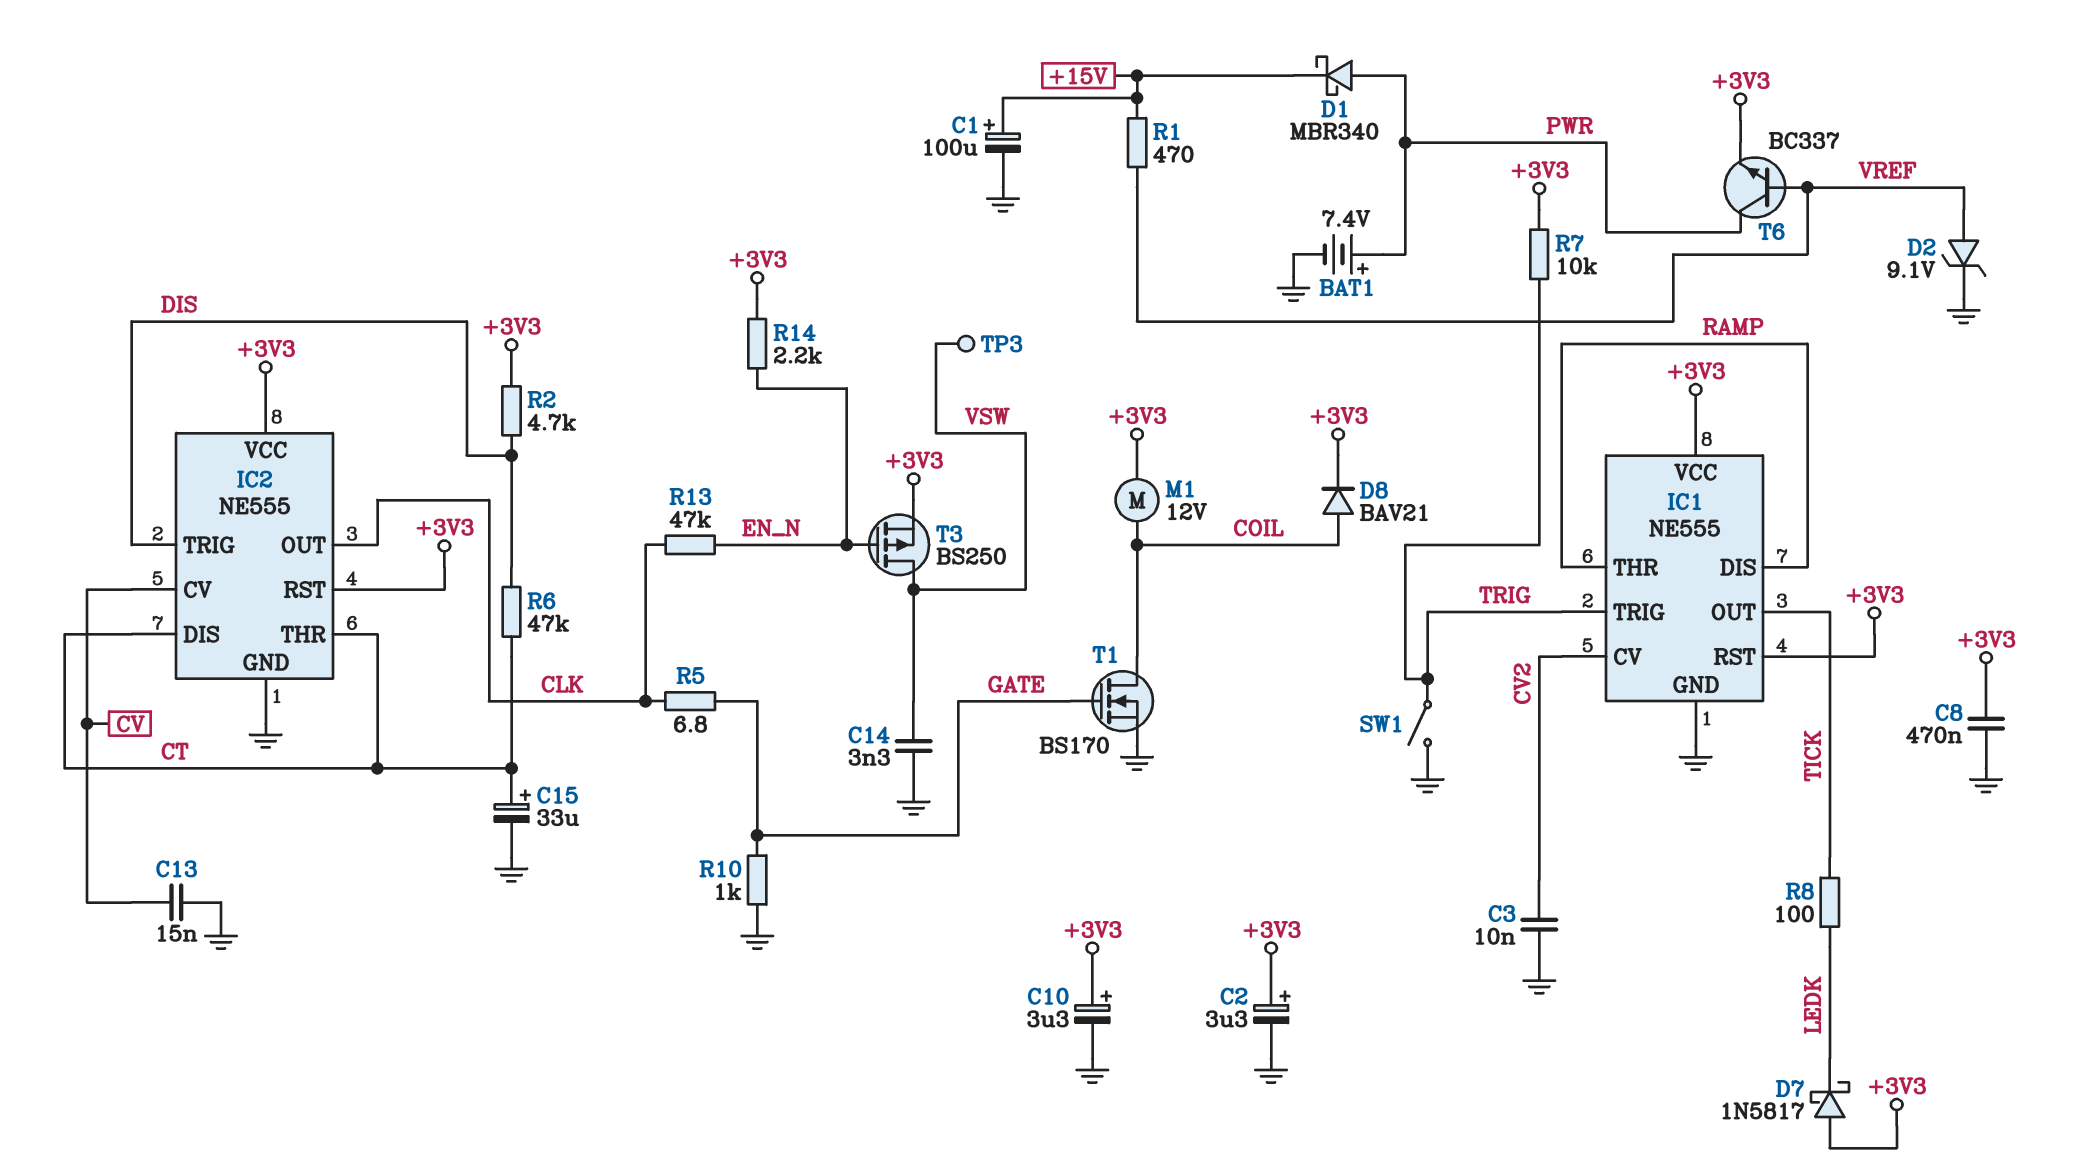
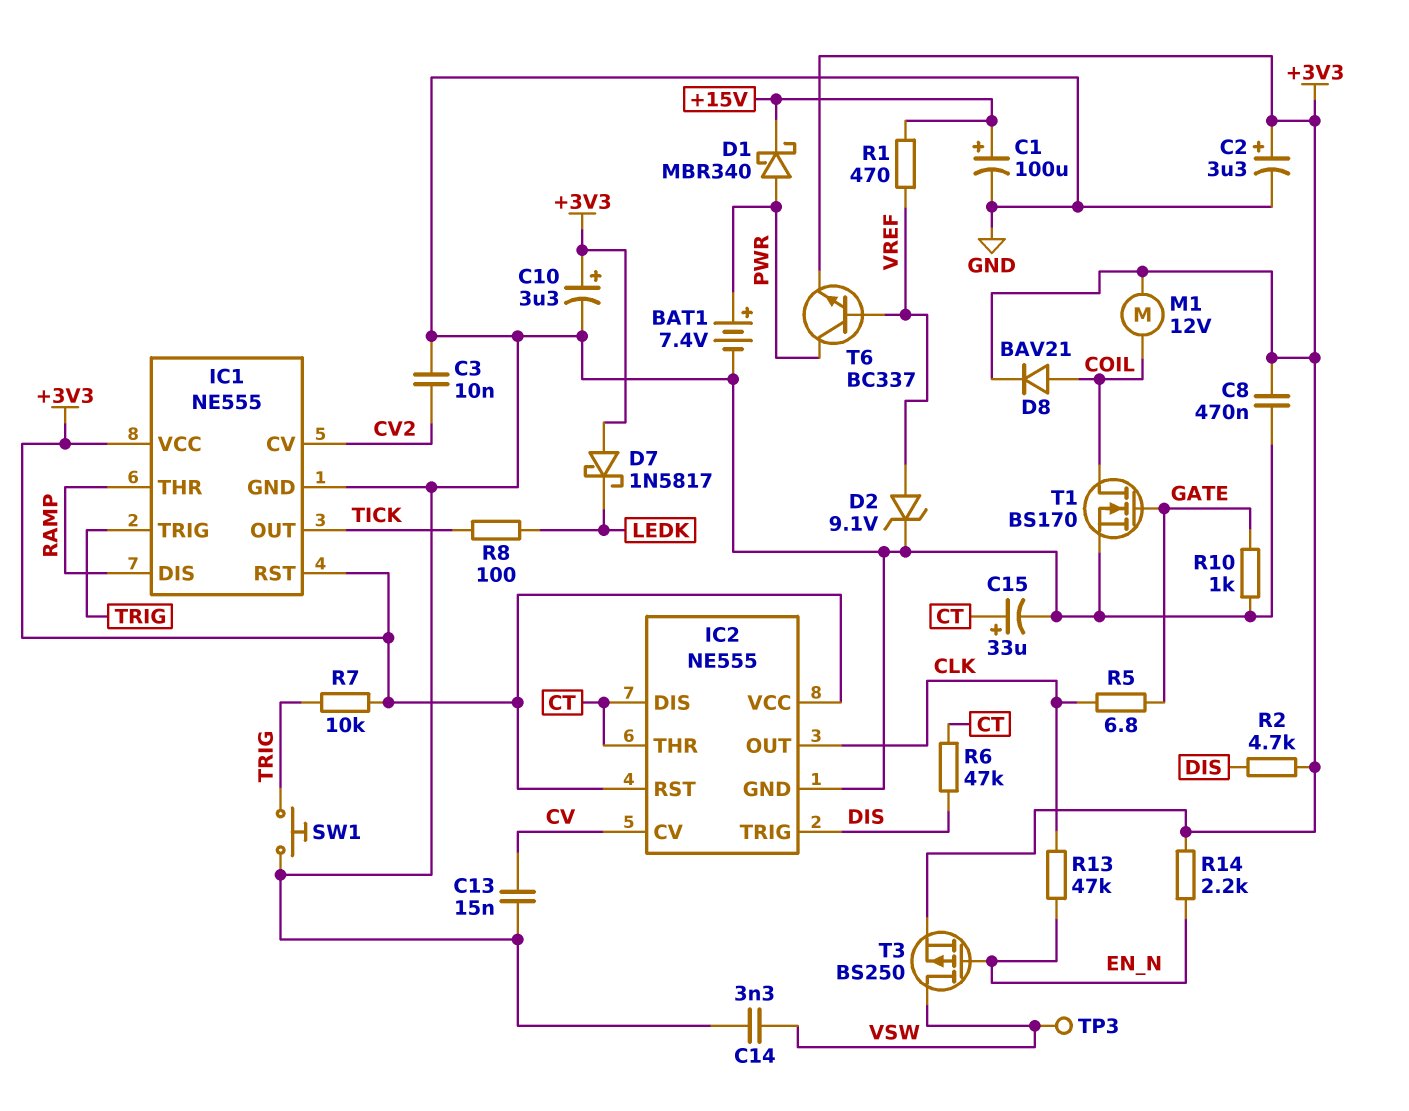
SW1: switch (GND, TRIG) -> button (GND, TRIG)

